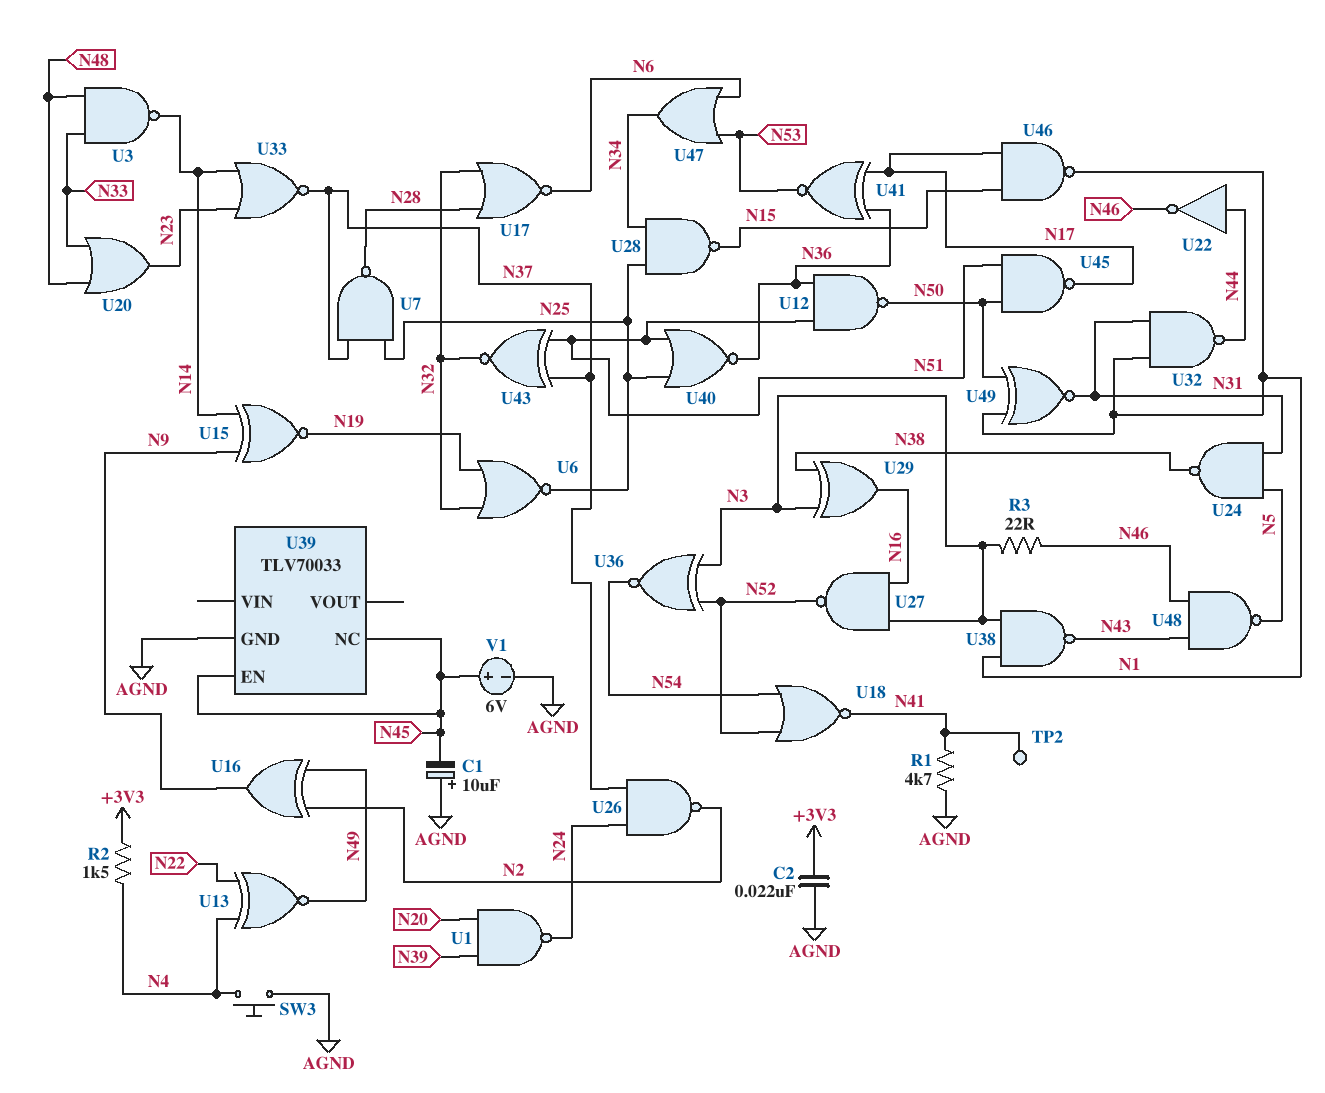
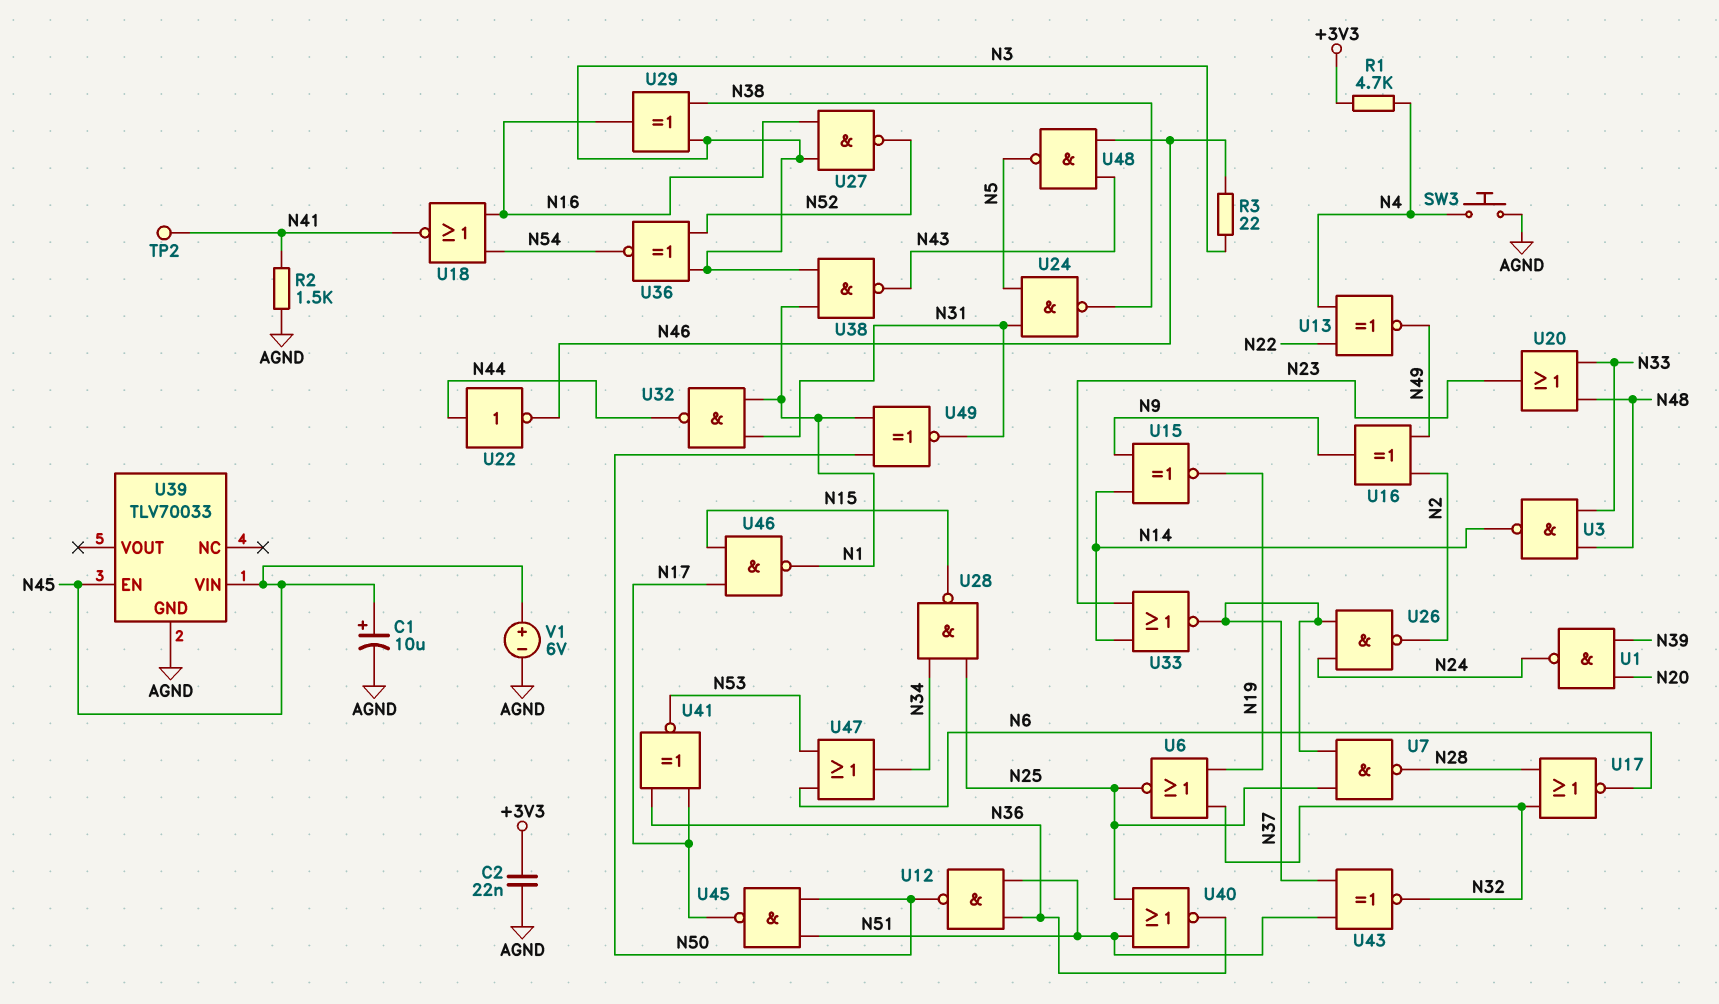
C1: 10uF (plus AGND, minus N45) -> 10uF (plus N45, minus AGND)
R1: 4.7k (AGND, N41) -> 4.7k (+3V3, N4)
R2: 1.5k (+3V3, N4) -> 1.5k (AGND, N41)
U18: NOR (in N52, in N54, out N41) -> NOR (in N16, in N54, out N41)
U39 pin NC: N45 -> none
U39 pin VIN: none -> N45

